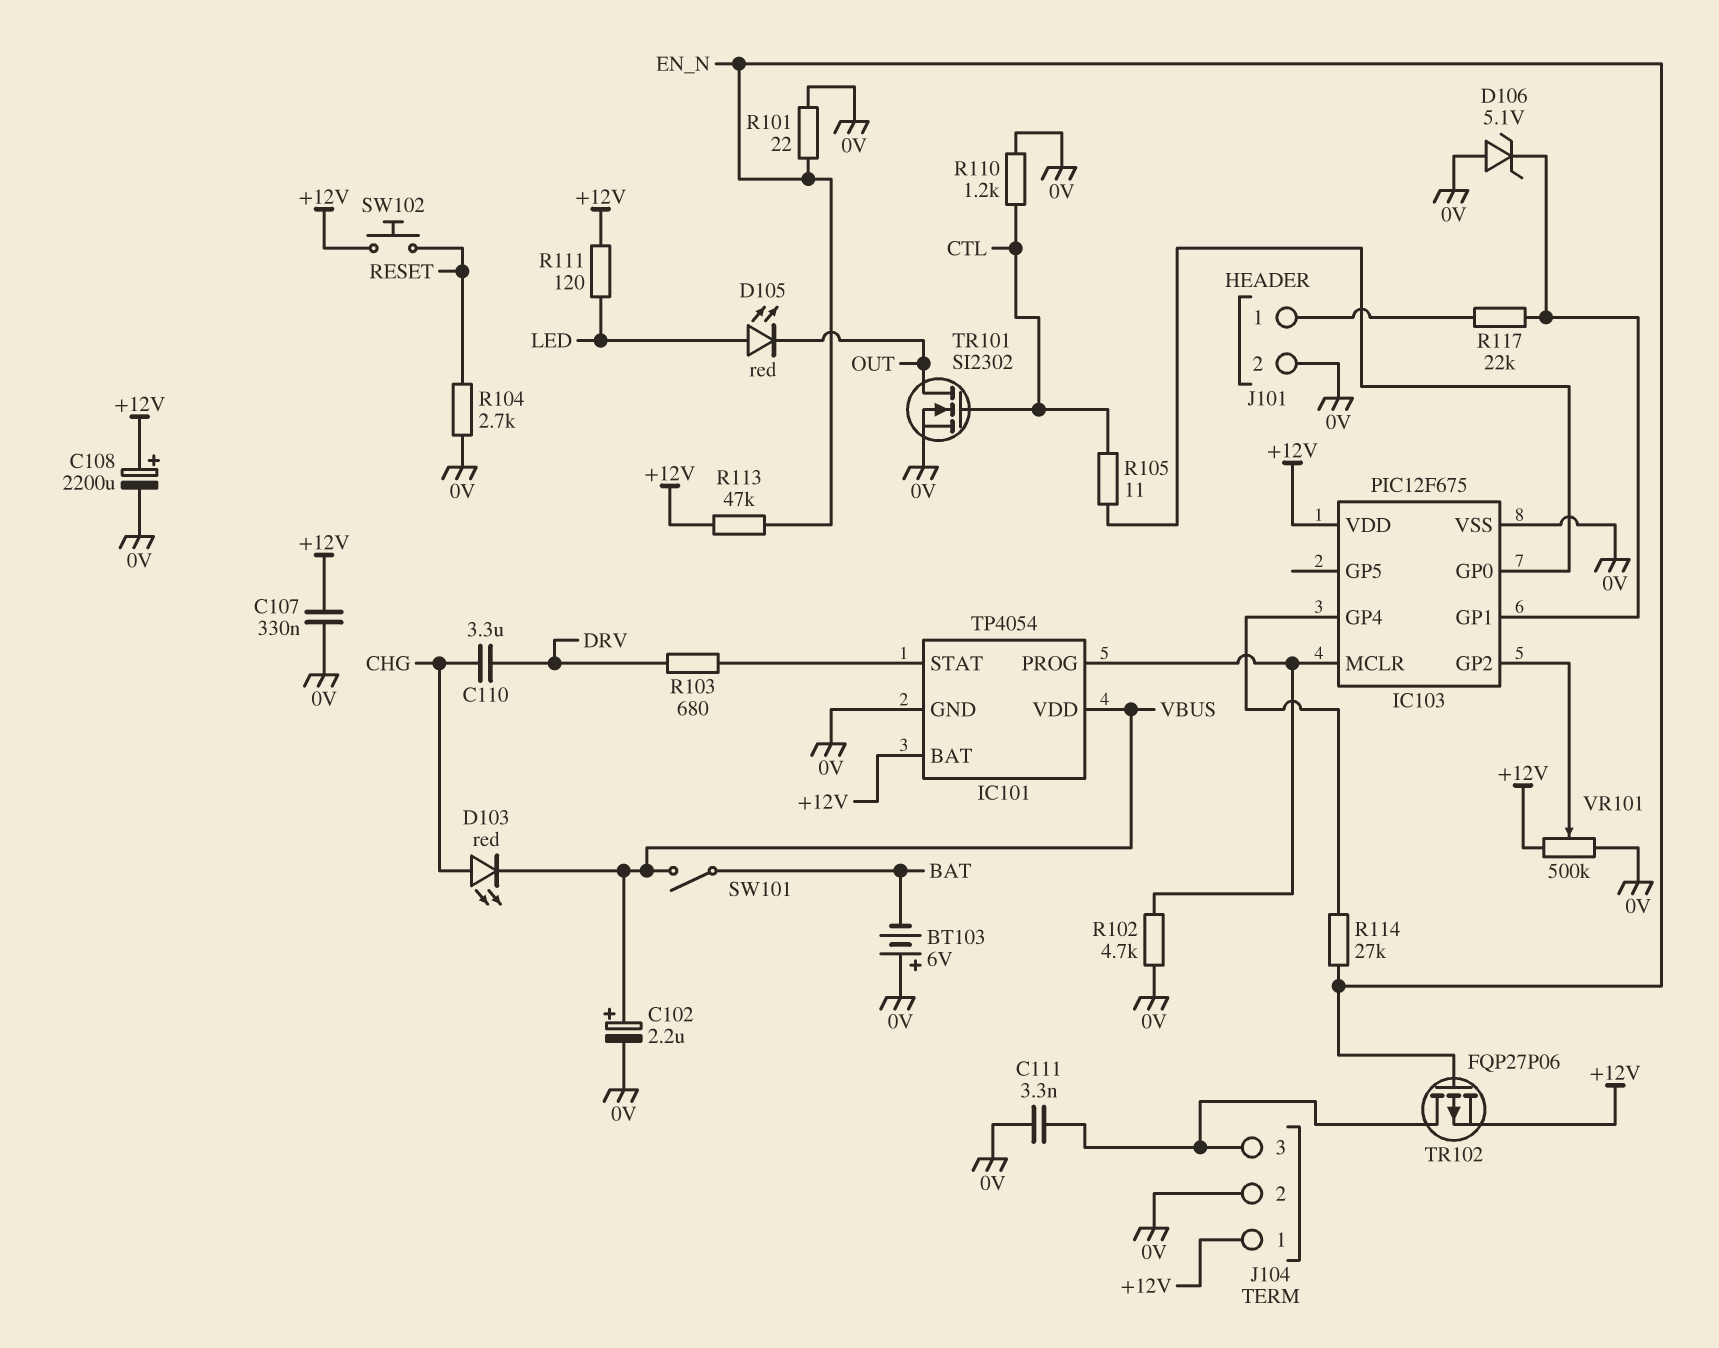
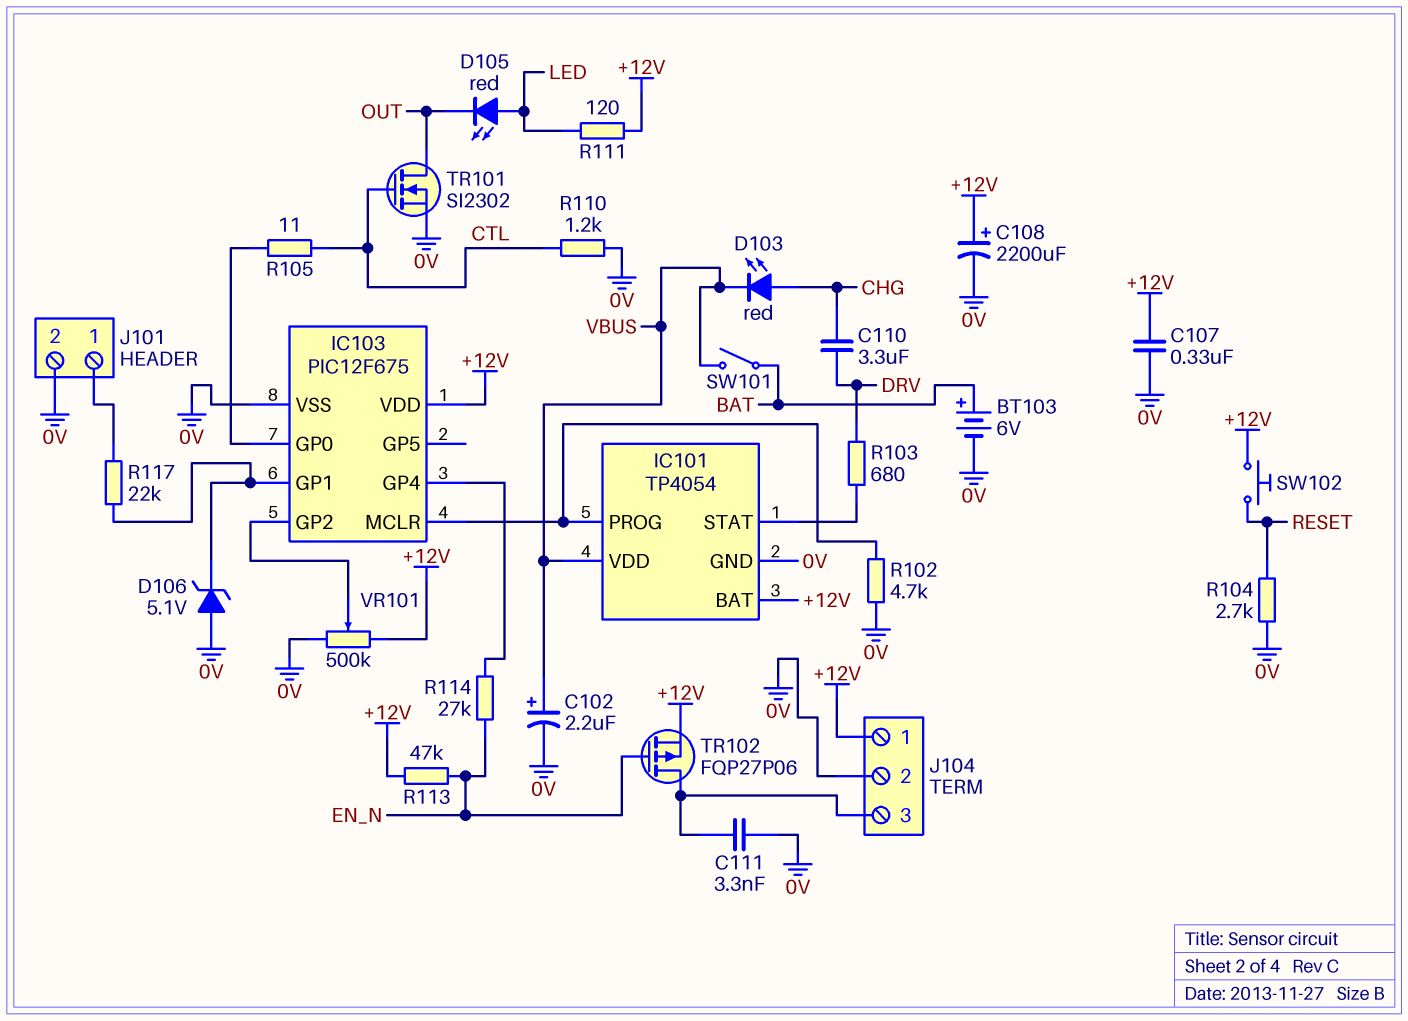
BT103: 6V (plus 0V, minus BAT) -> 6V (plus BAT, minus 0V)
R101: 22 (0V, EN_N) -> none

